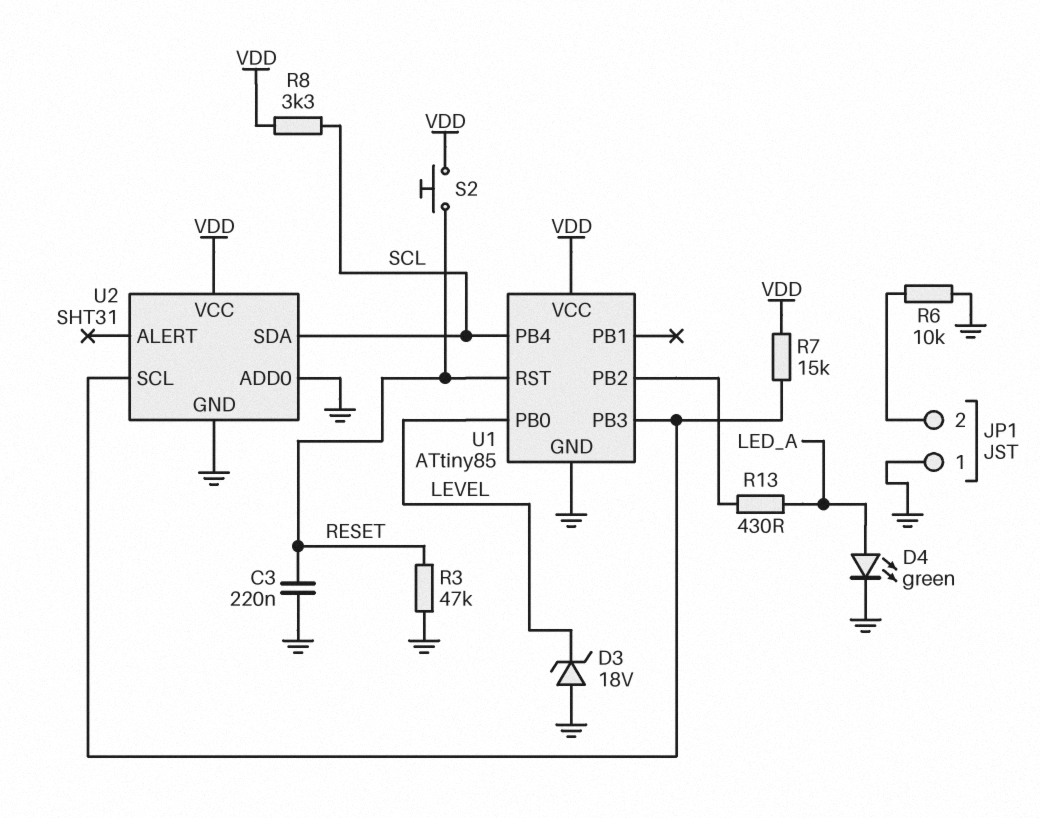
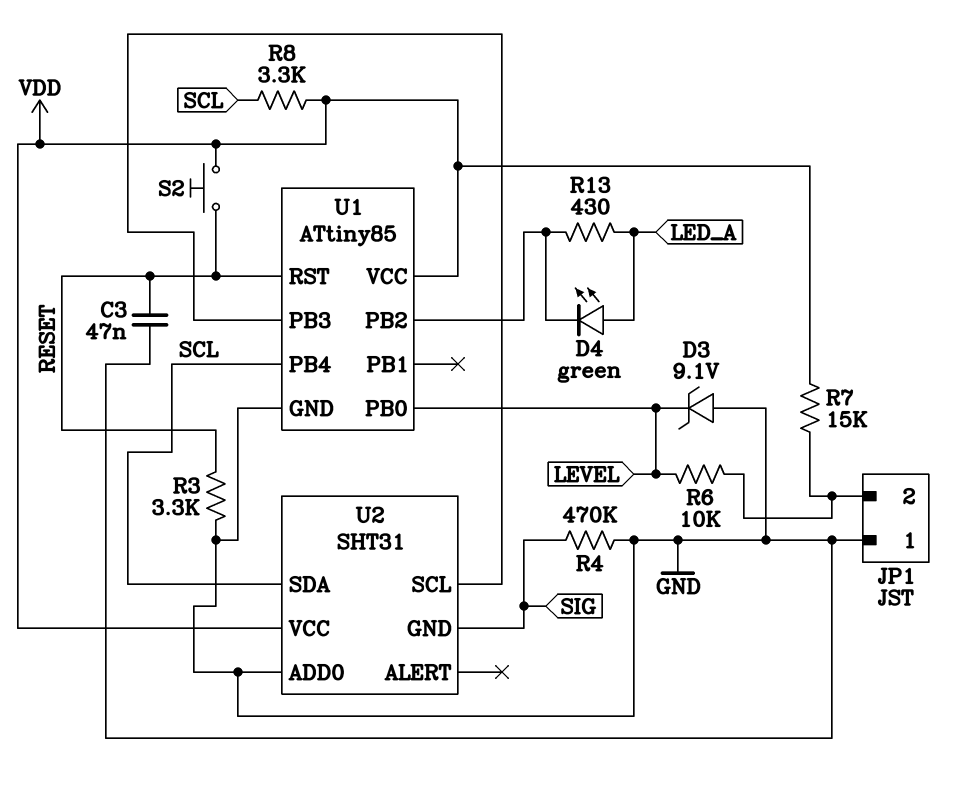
C3: 220nF (GND, RESET) -> 47nF (GND, RESET)
D3: zener 18V (A GND, K LEVEL) -> zener 9.1V (A GND, K LEVEL)
D4: LED green (A LED_A, K GND) -> LED green (A LED_A, K U1/PB2)
R3: 47k (GND, RESET) -> 3.3k (GND, RESET)
R4: none -> 470k (GND, SIG)
R6: 10k (GND, JP1/2) -> 10k (JP1/2, LEVEL)
R7: 15k (U1/PB3, VDD) -> 15k (JP1/2, VDD)
U2 pin GND: GND -> SIG

